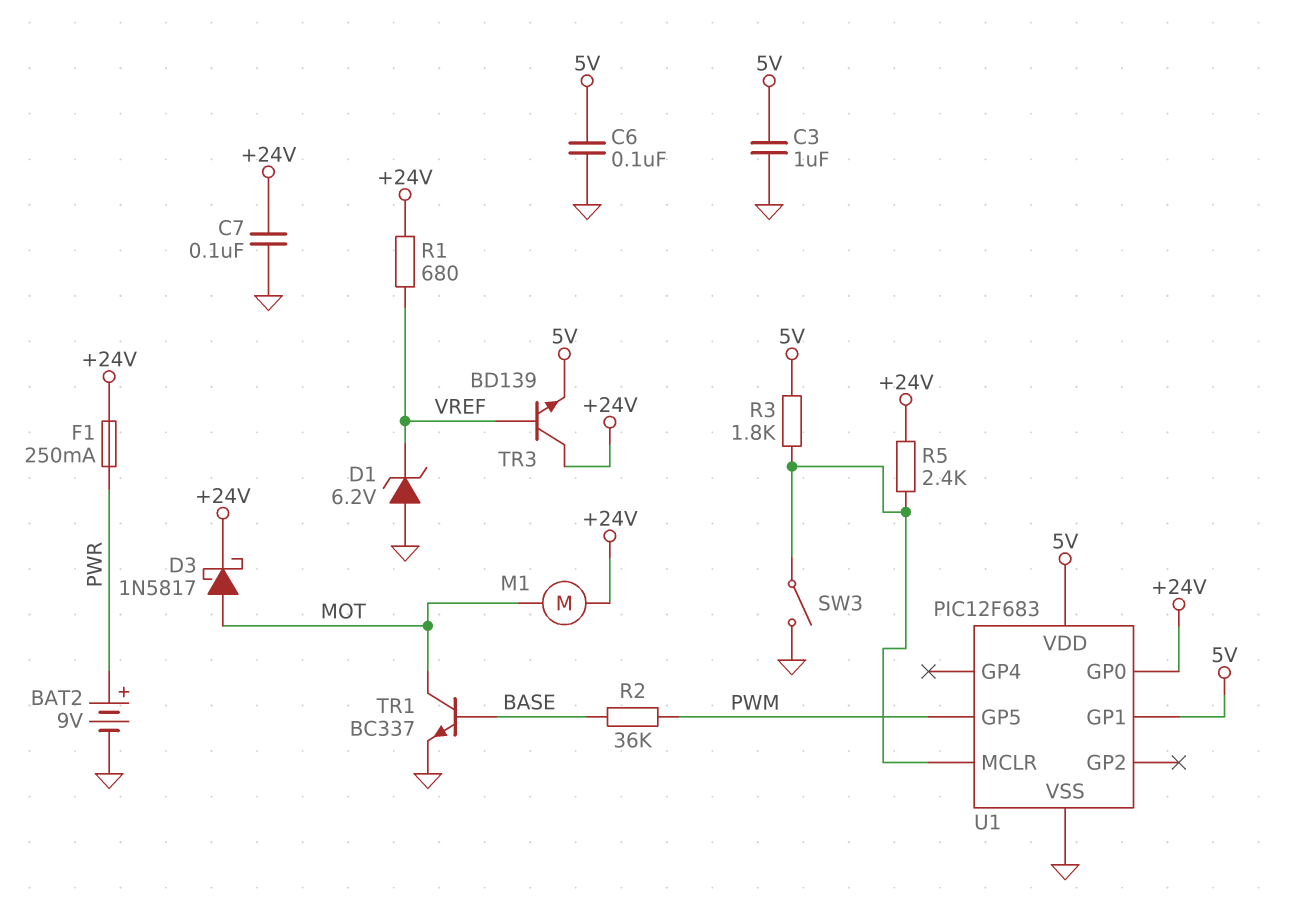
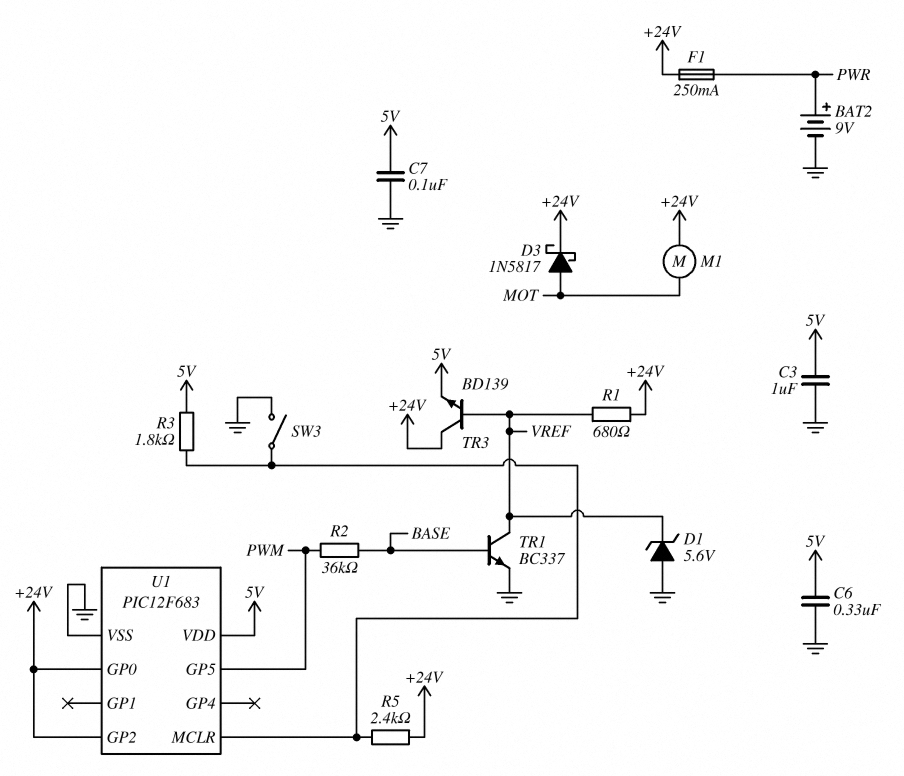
C6: 100nF (5V, GND) -> 330nF (5V, GND)
C7: 100nF (+24V, GND) -> 100nF (5V, GND)
D1: zener 6.2V (A GND, K VREF) -> zener 5.6V (A GND, K VREF)
TR1: NPN BC337 (B BASE, C MOT, E GND) -> NPN BC337 (B BASE, C VREF, E GND)
U1 pin GP1: 5V -> none
U1 pin GP2: none -> +24V

